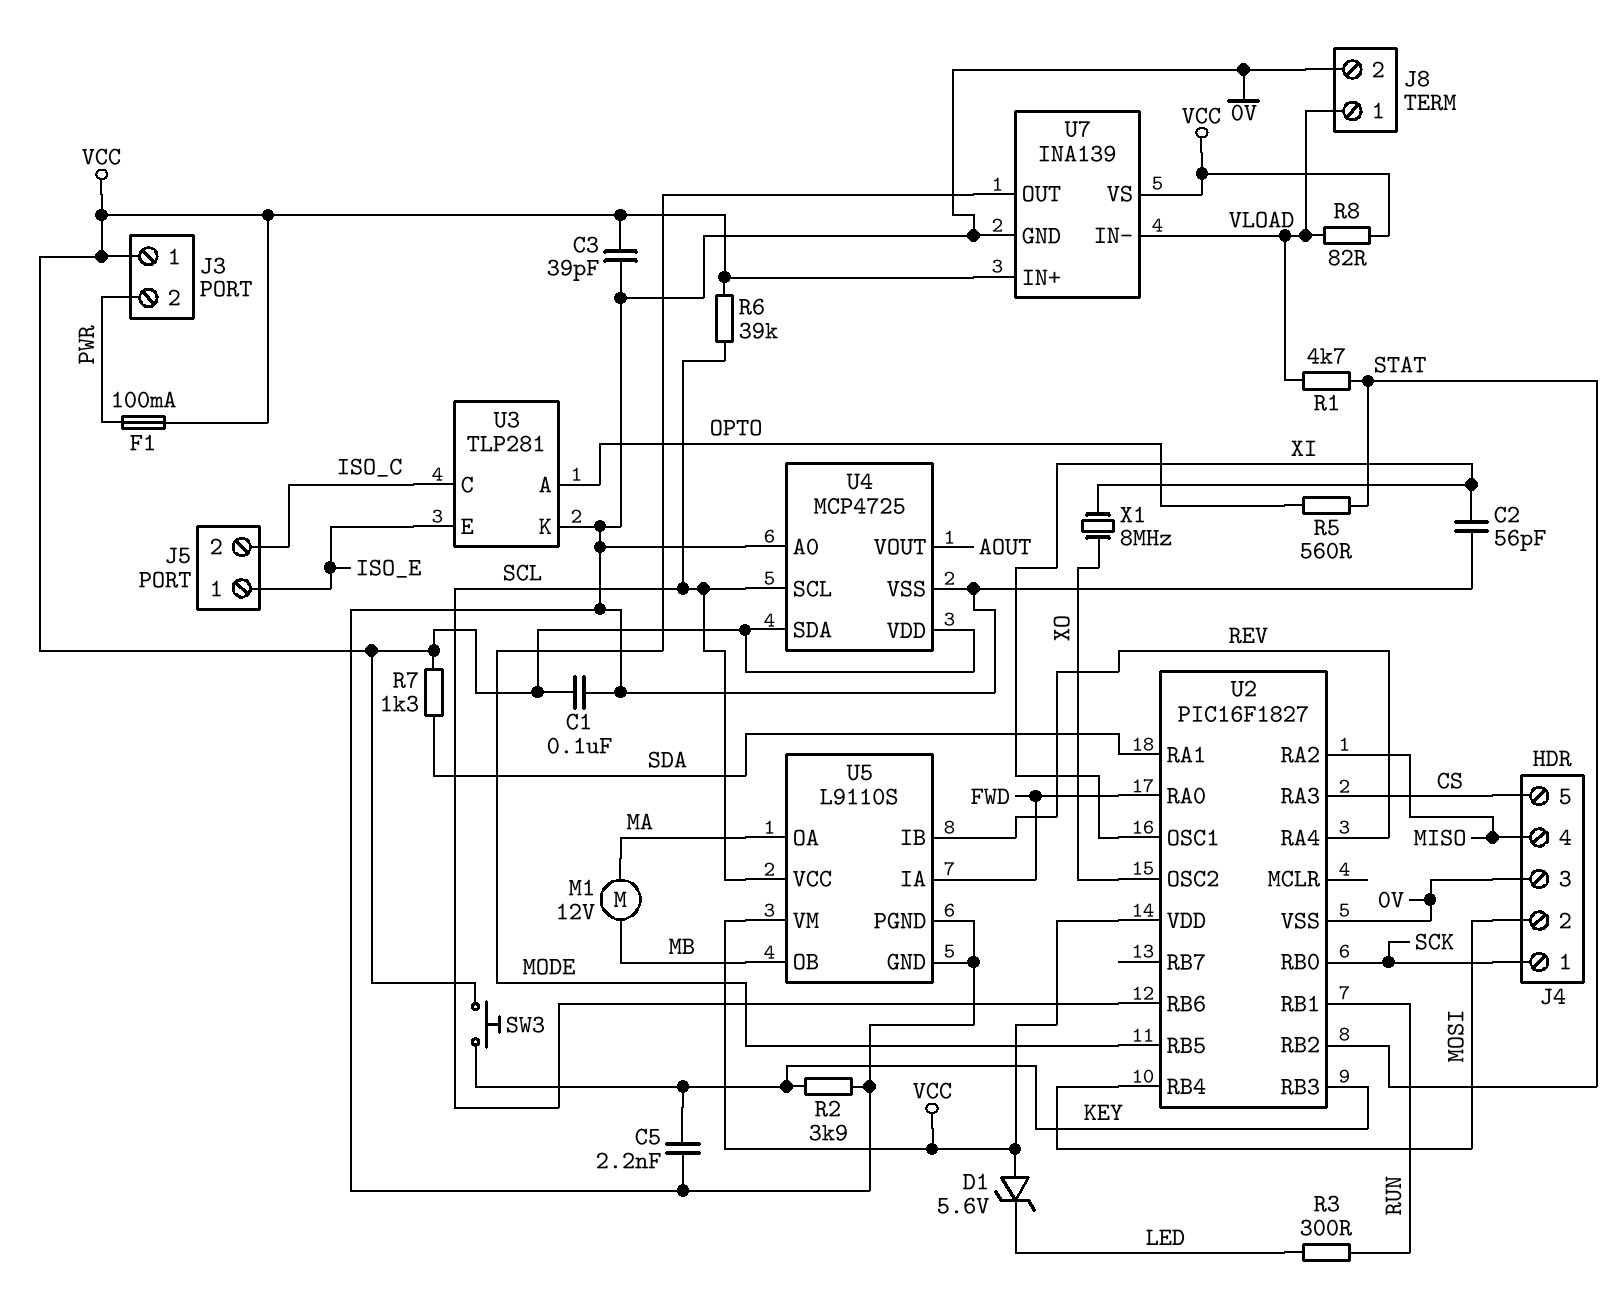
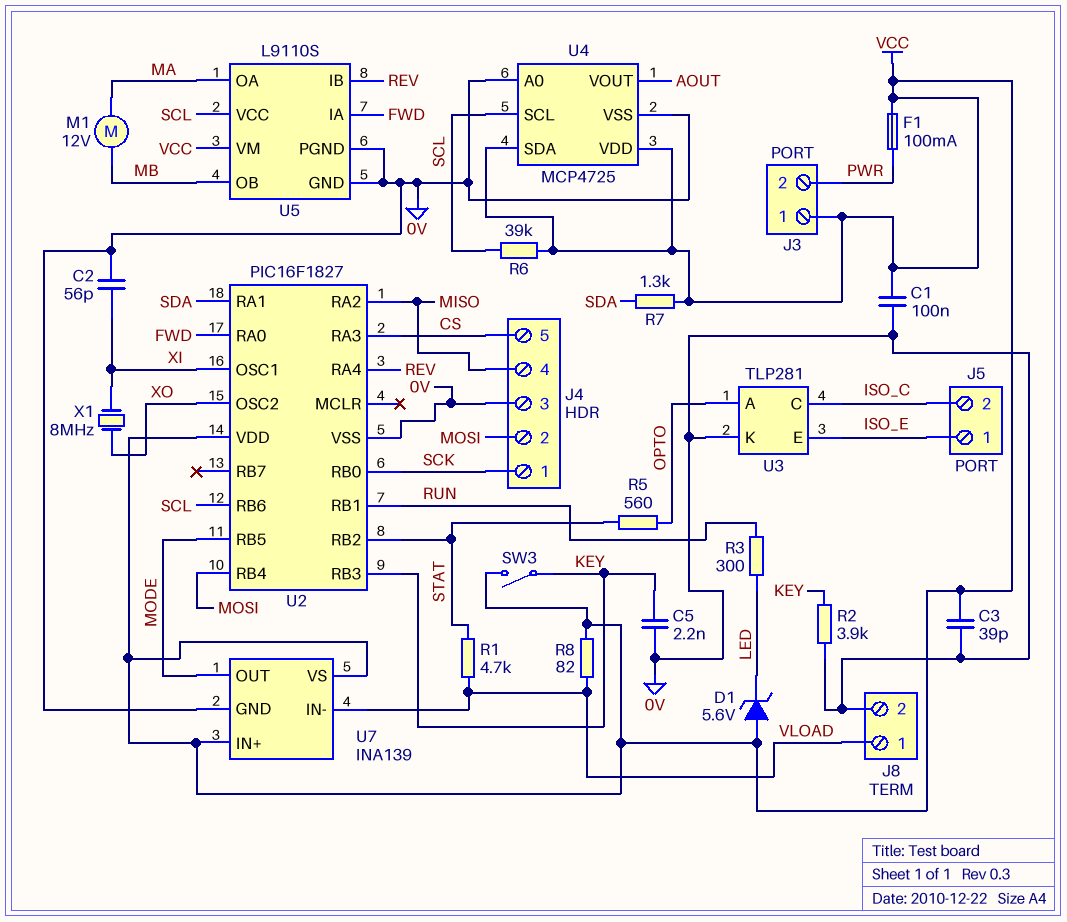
SW3: button (KEY, VCC) -> switch (KEY, VCC)

